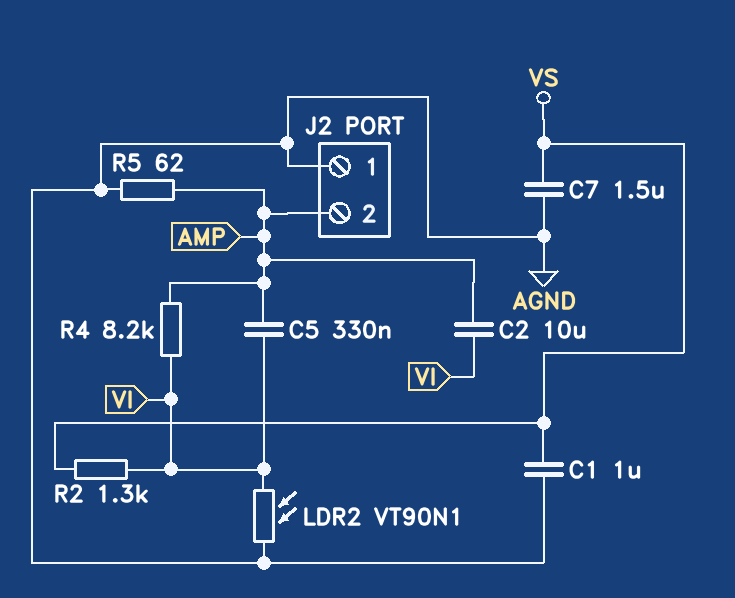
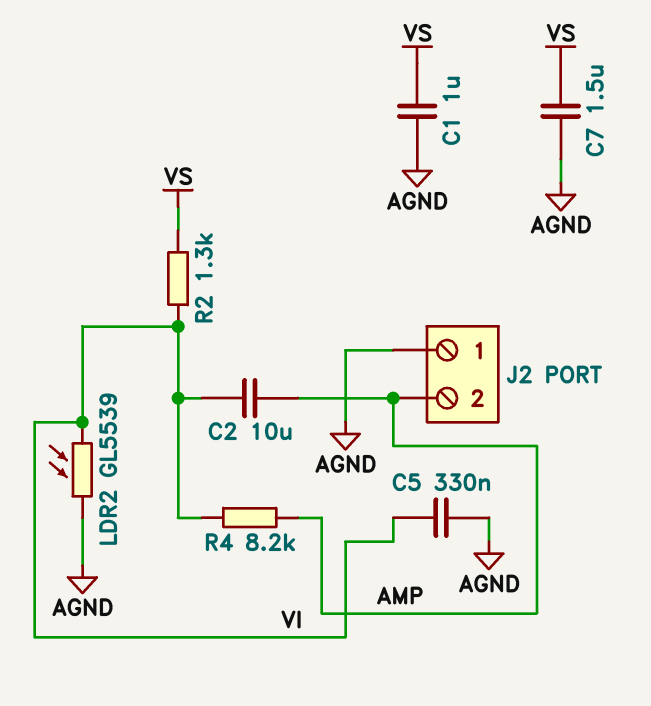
C5: 330nF (AMP, VI) -> 330nF (AGND, VI)
LDR2: VT90N1 (AGND, VI) -> GL5539 (AGND, VI)
R5: 62 (AGND, AMP) -> none

